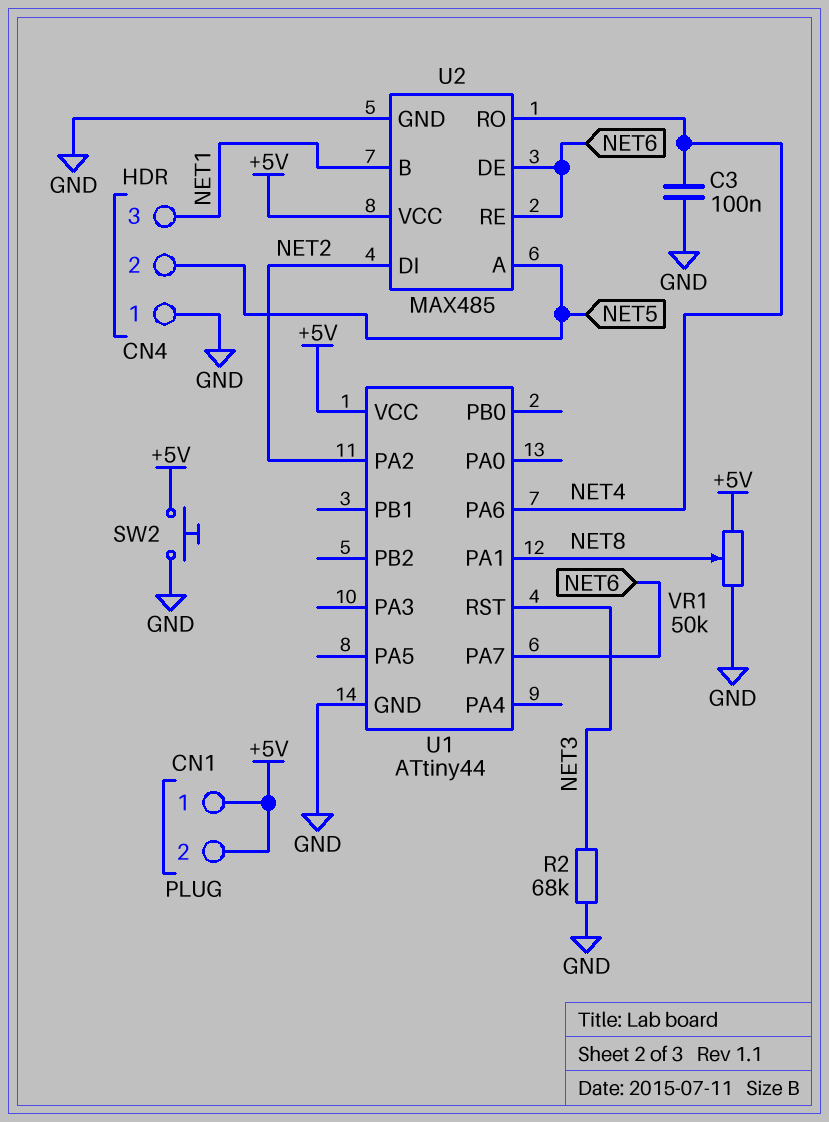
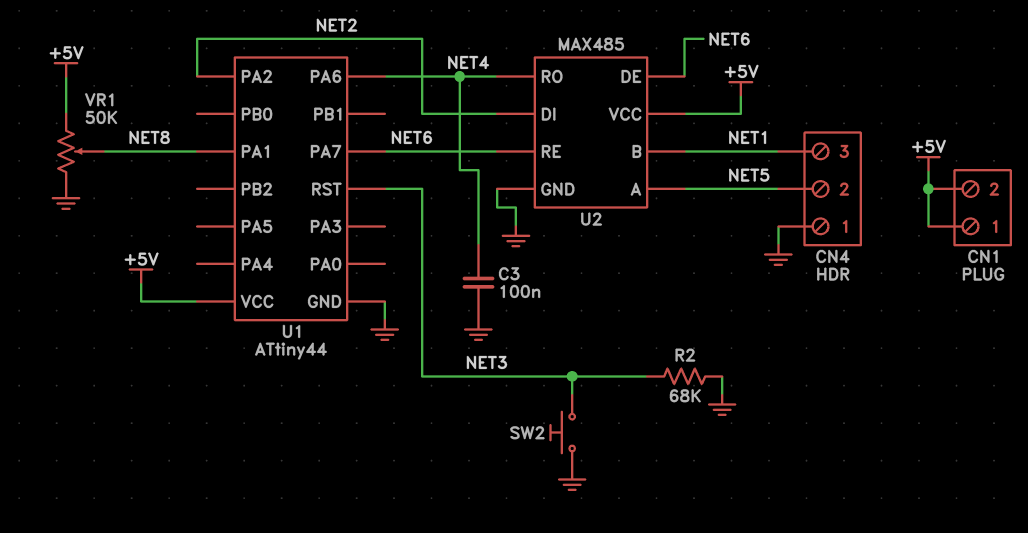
SW2: button (+5V, GND) -> button (GND, NET3)

